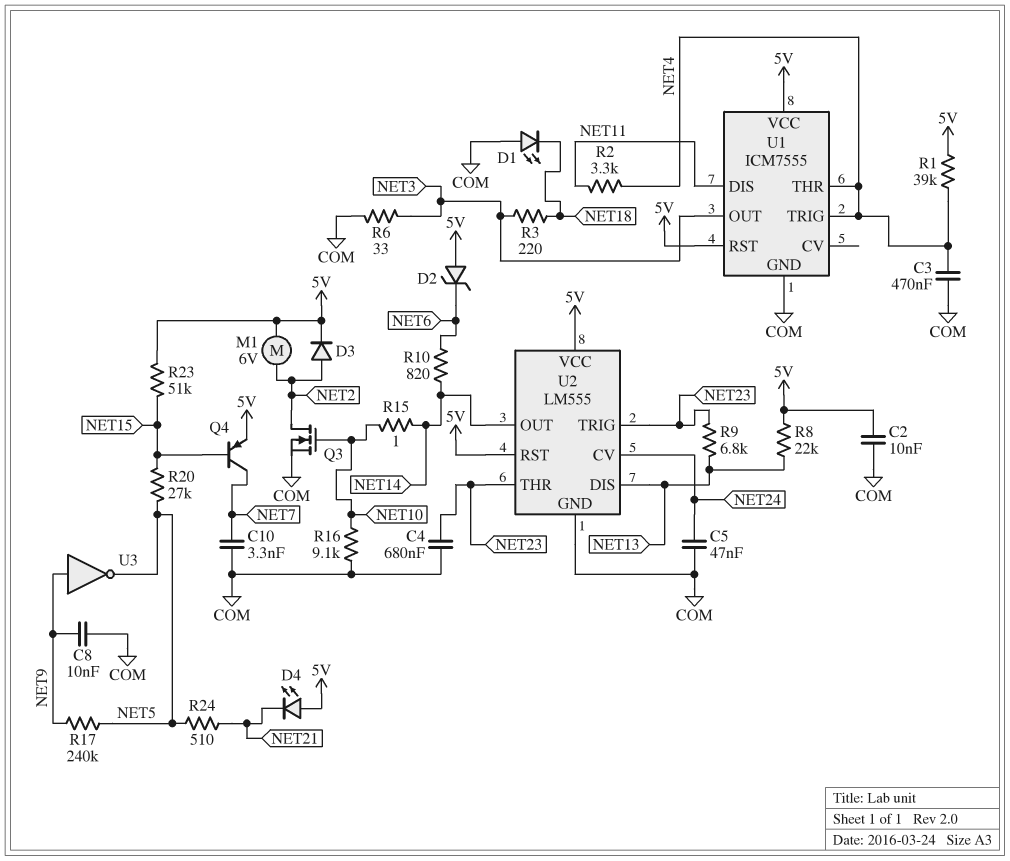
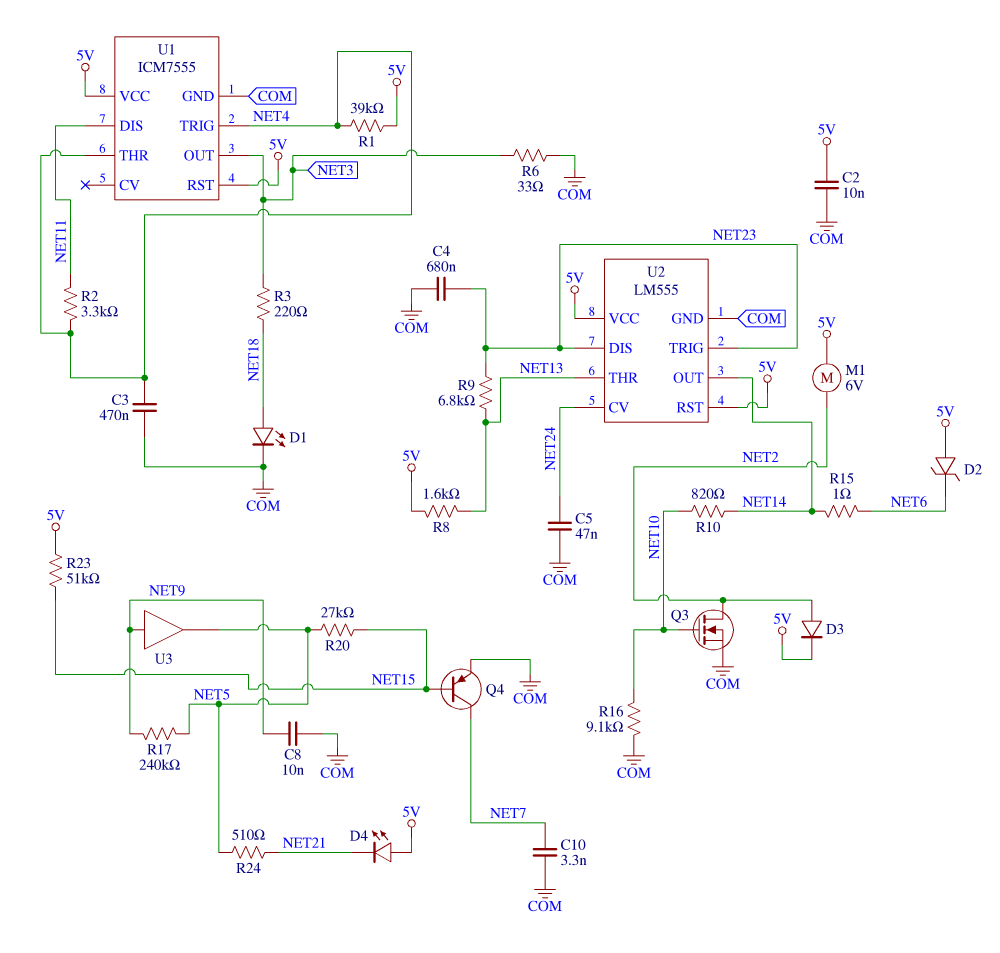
D1: LED (A COM, K NET18) -> LED (A NET18, K COM)
Q4: PNP (B NET15, C NET7, E 5V) -> PNP (B NET15, C NET7, E COM)
R8: 22k (5V, NET13) -> 1.6k (5V, NET13)
R10: 820 (NET6, NET14) -> 820 (NET10, NET14)
R15: 1 (NET10, NET14) -> 1 (NET6, NET14)
U2 pin DIS: NET13 -> NET23
U2 pin THR: NET23 -> NET13
U3: NOT (in NET9, out NET5) -> buffer (in NET9, out NET5)

